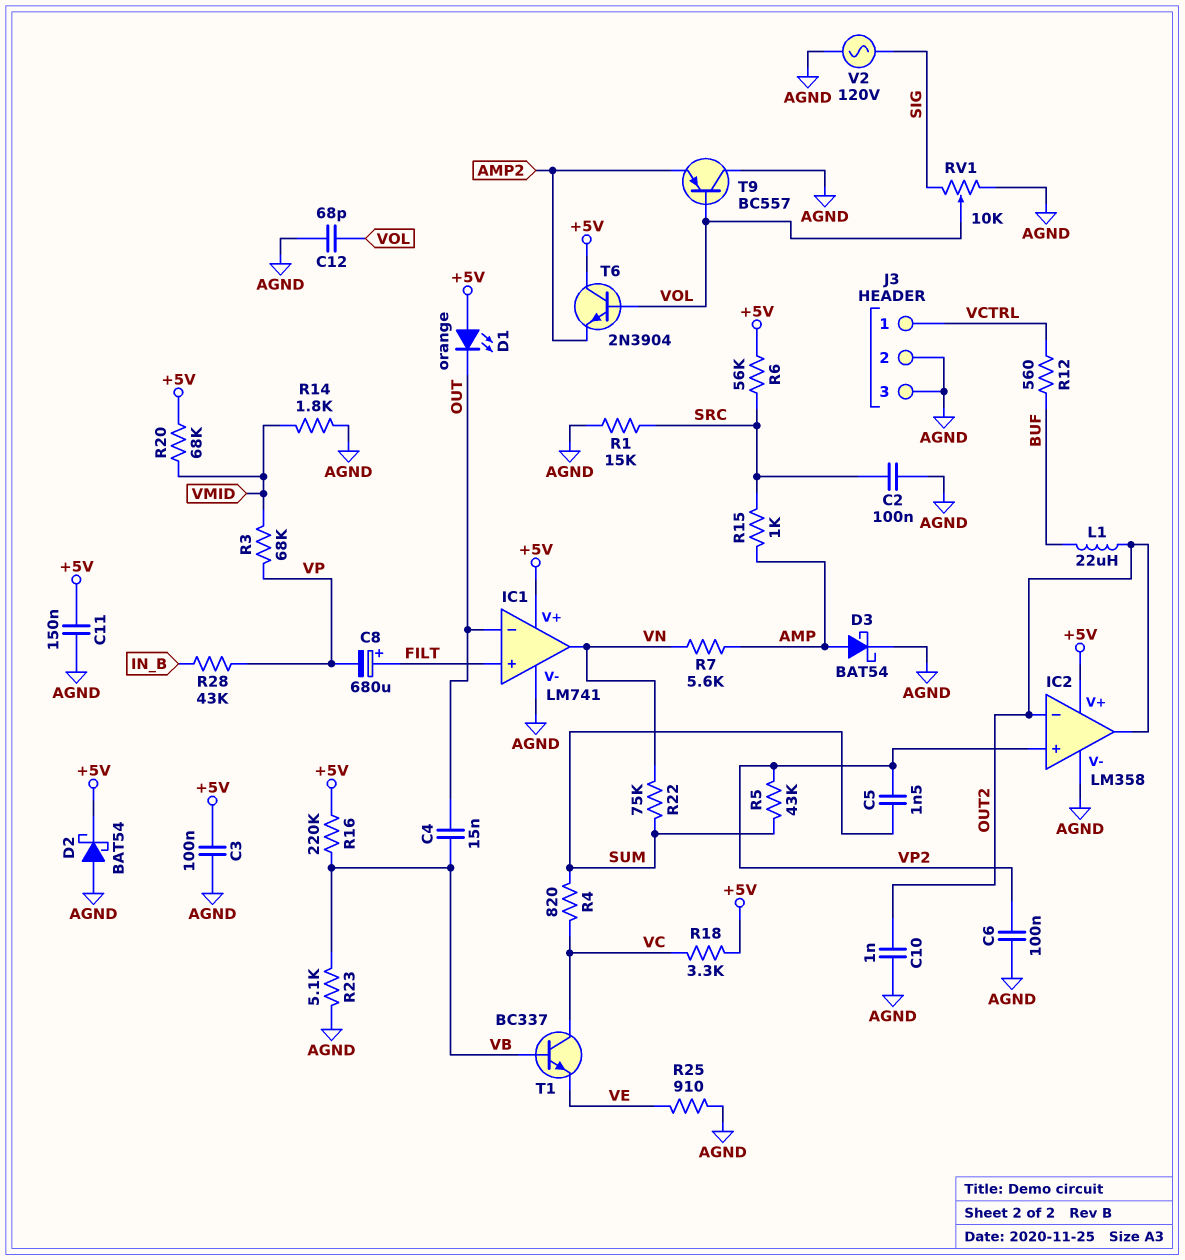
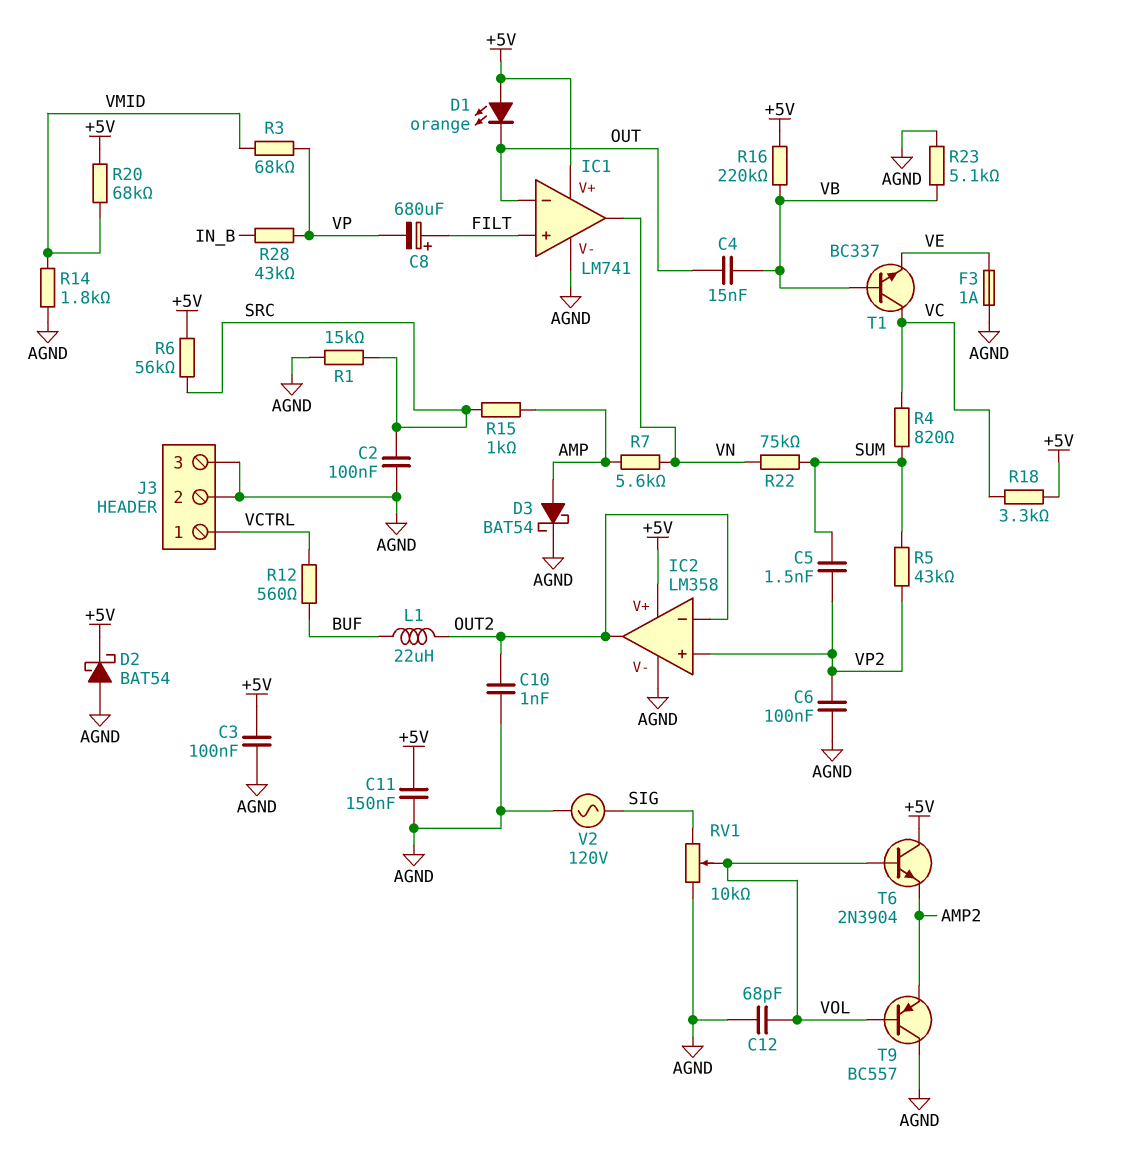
F3: none -> 1A (AGND, VE)
R25: 910 (AGND, VE) -> none

